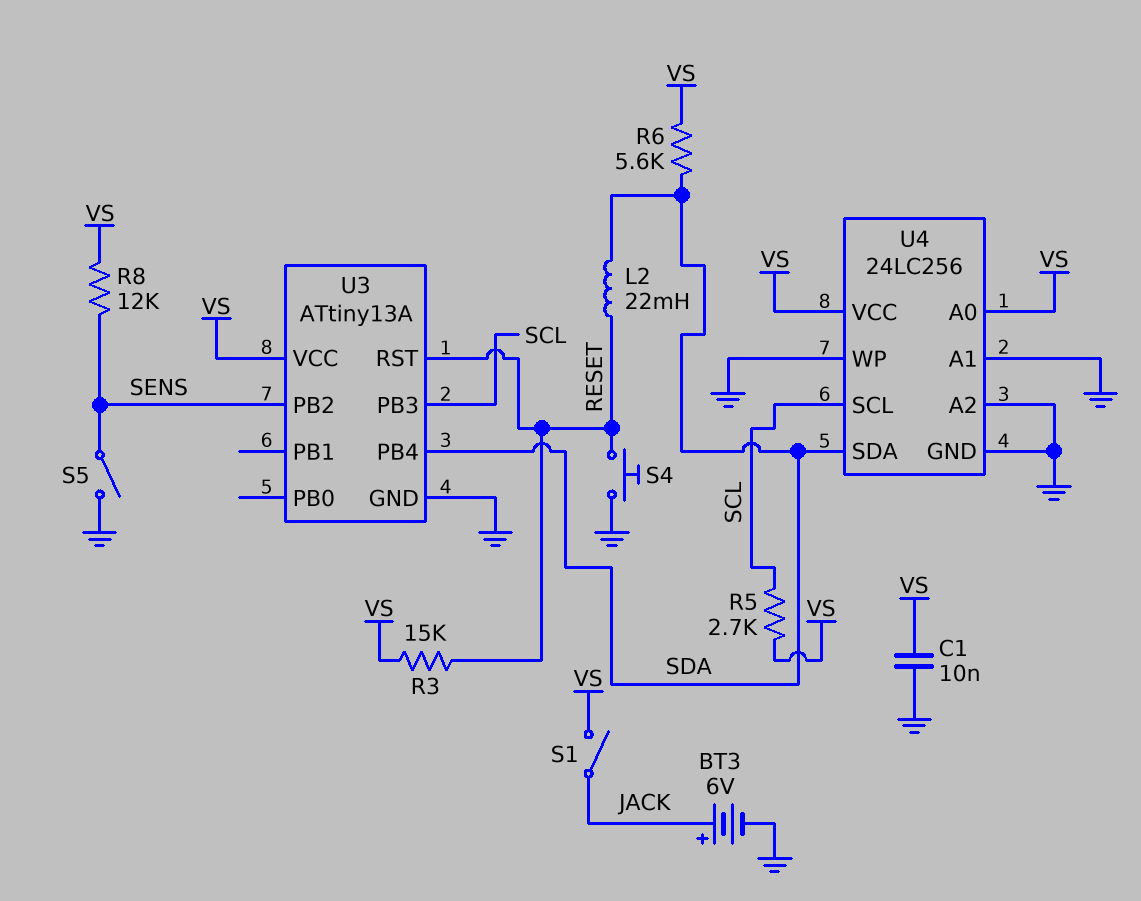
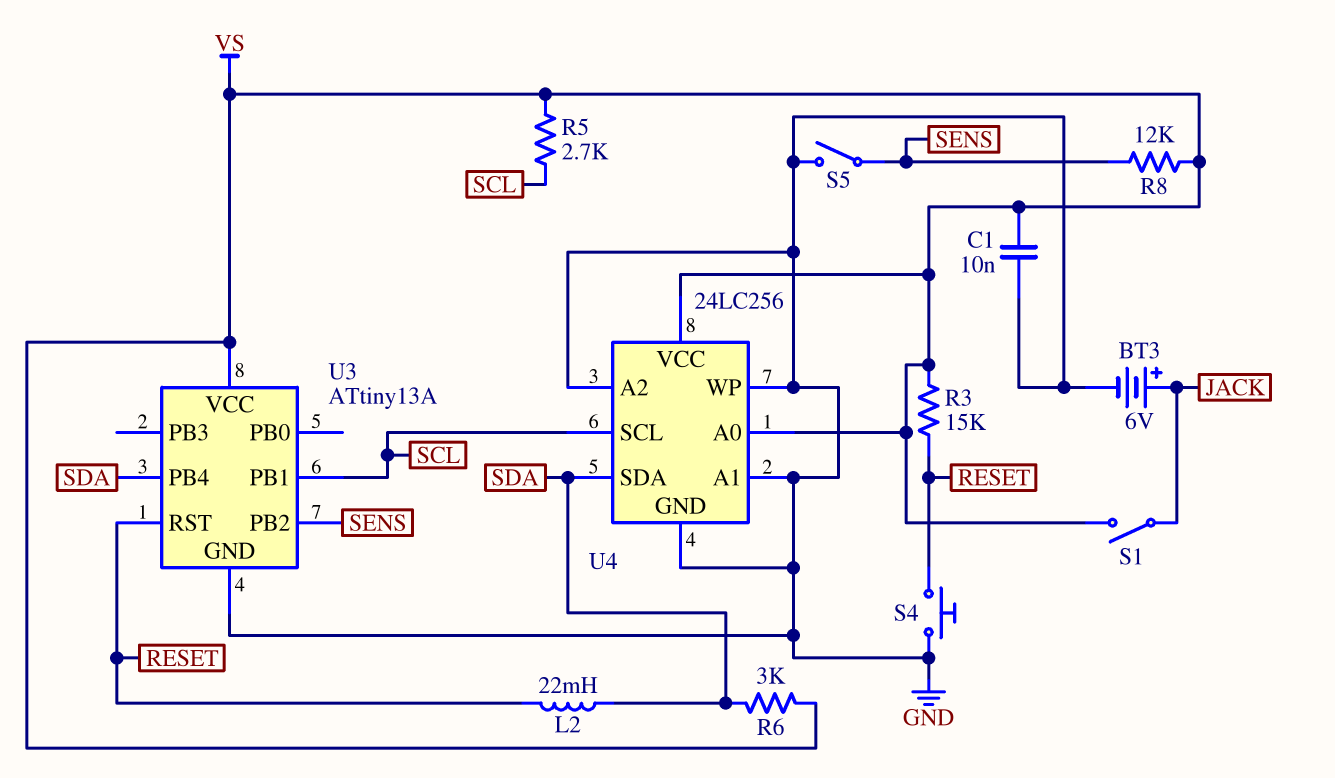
R6: 5.6k (SDA, VS) -> 3k (SDA, VS)
U3 pin PB1: none -> SCL
U3 pin PB3: SCL -> none

